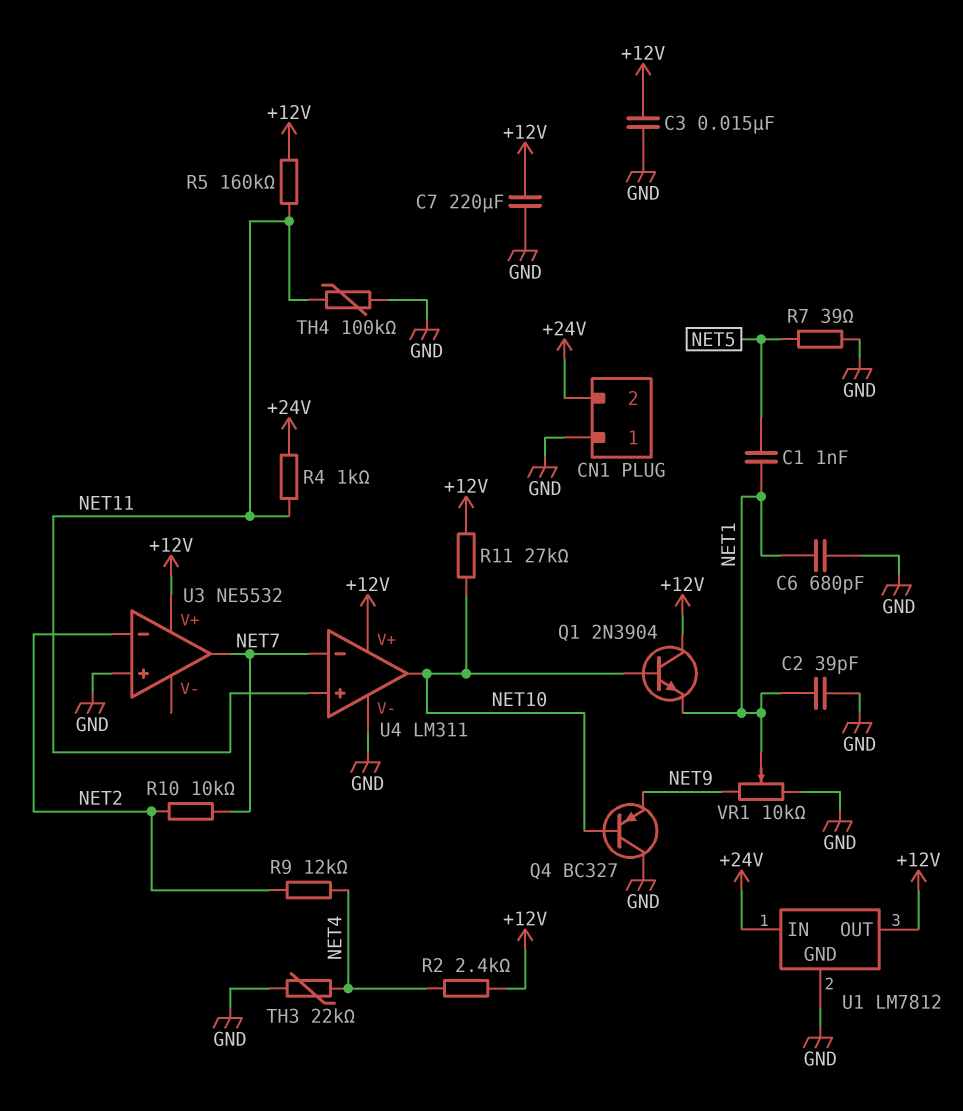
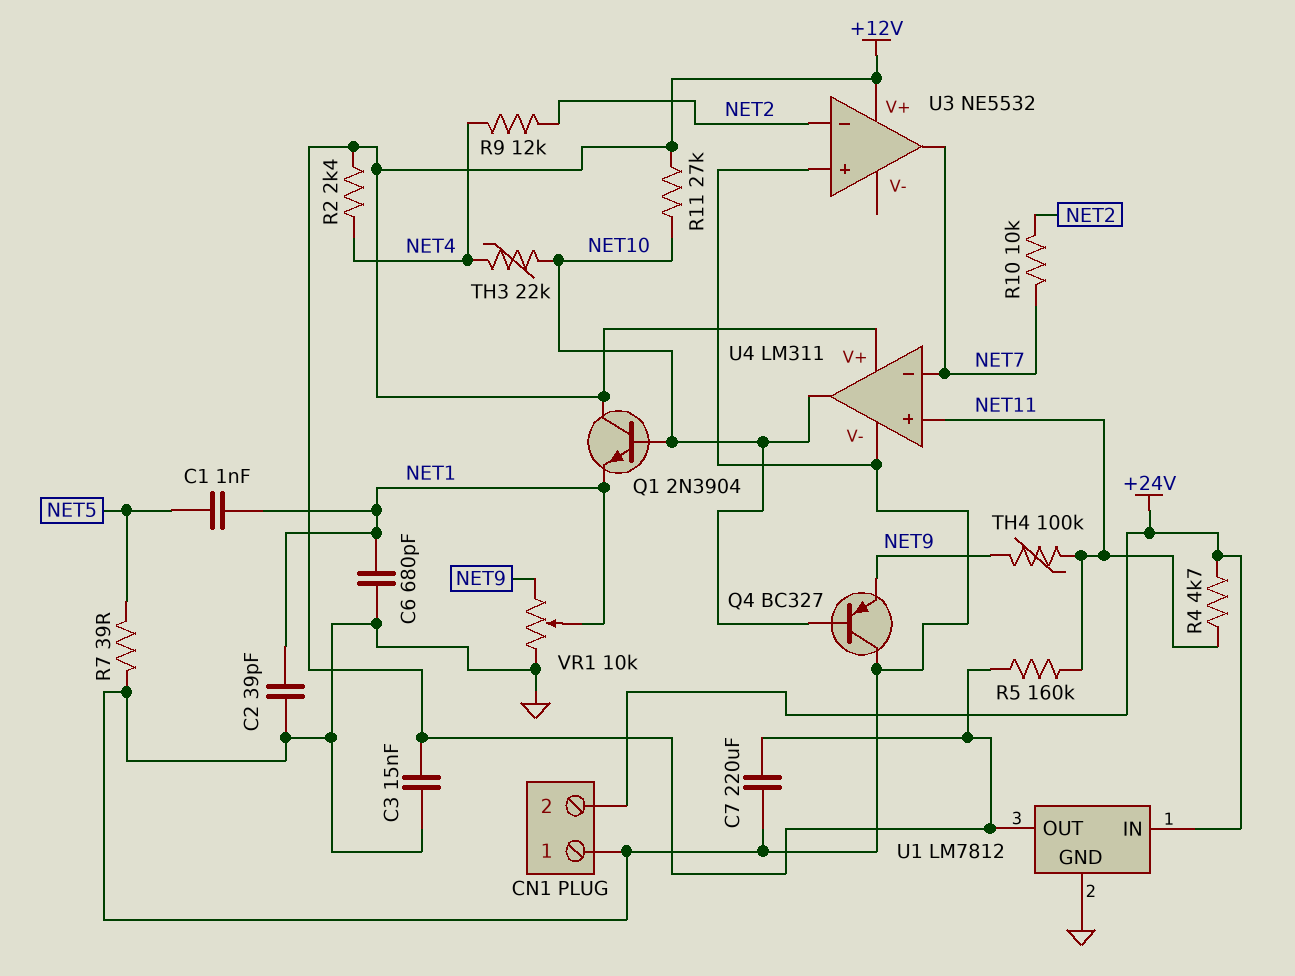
R4: 1k (+24V, NET11) -> 4.7k (+24V, NET11)
TH3: 22k (GND, NET4) -> 22k (NET4, NET10)
TH4: 100k (GND, NET11) -> 100k (NET9, NET11)

